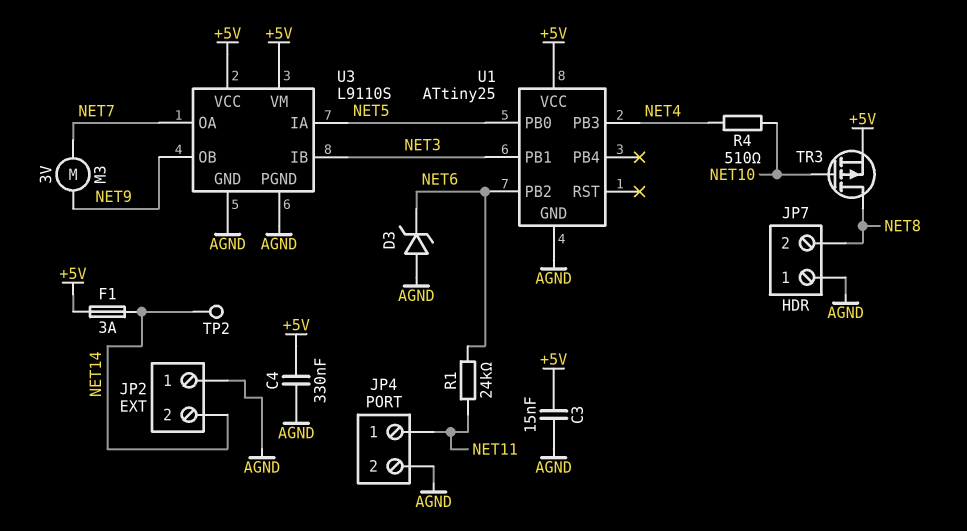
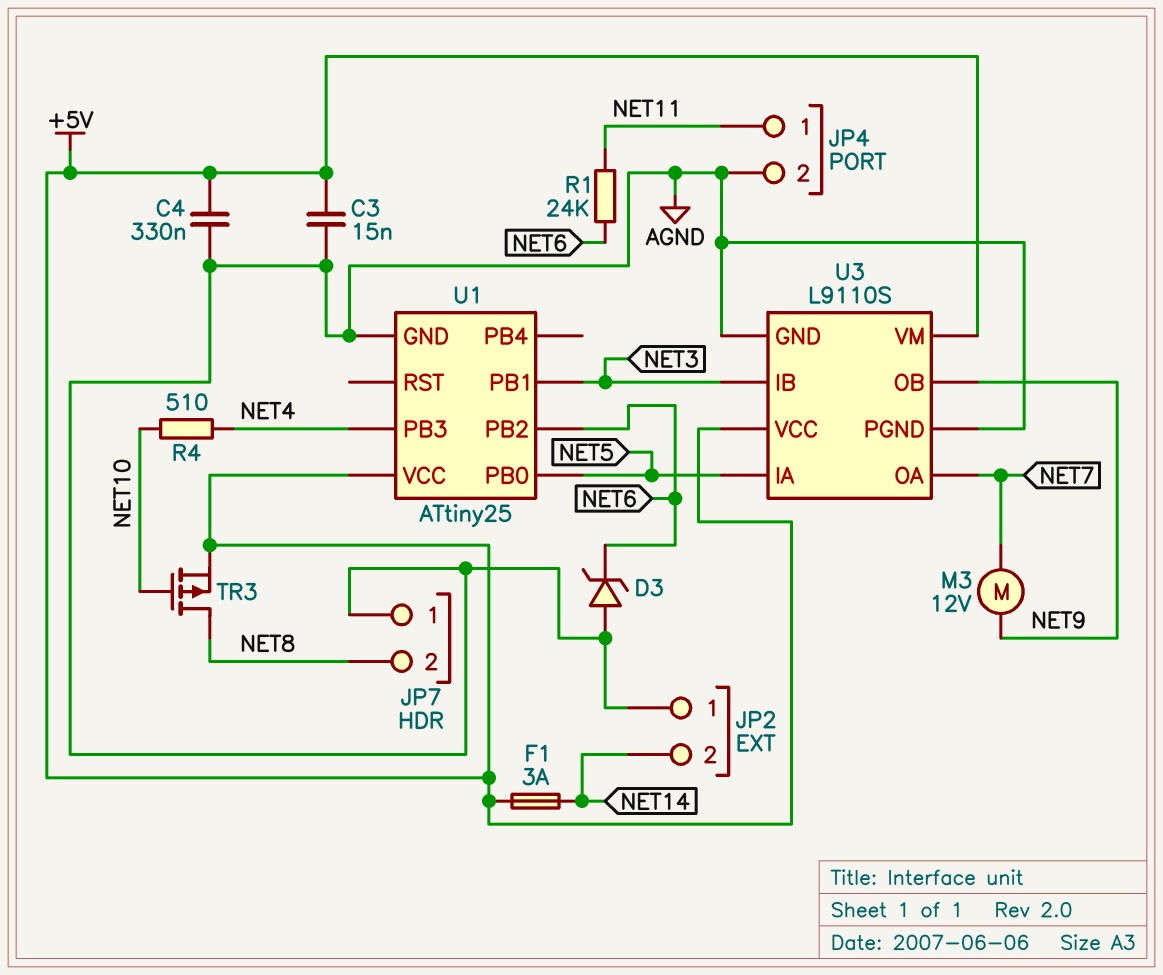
M3: motor 3V (NET7, NET9) -> motor 12V (NET7, NET9)
TP2: test point (NET14) -> none

